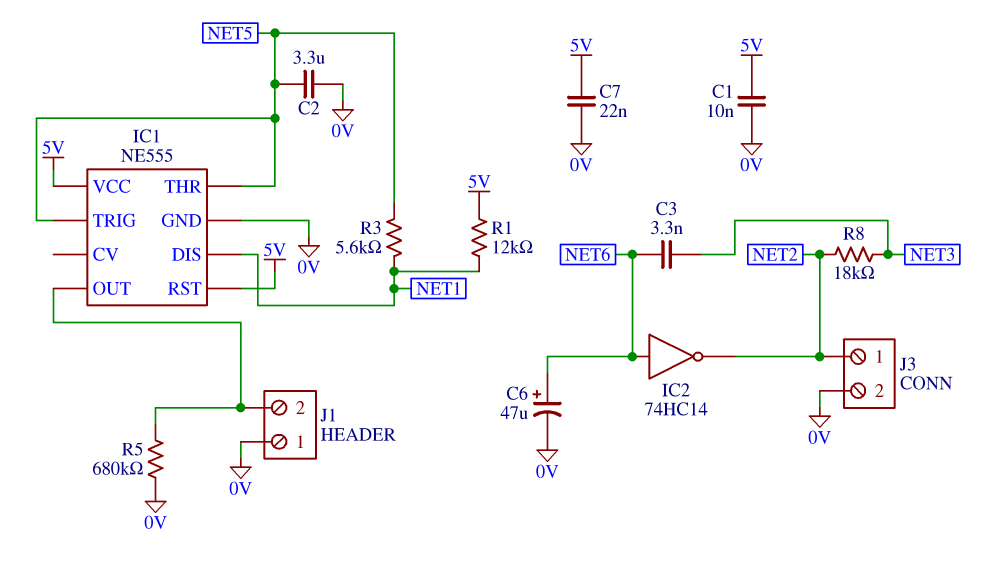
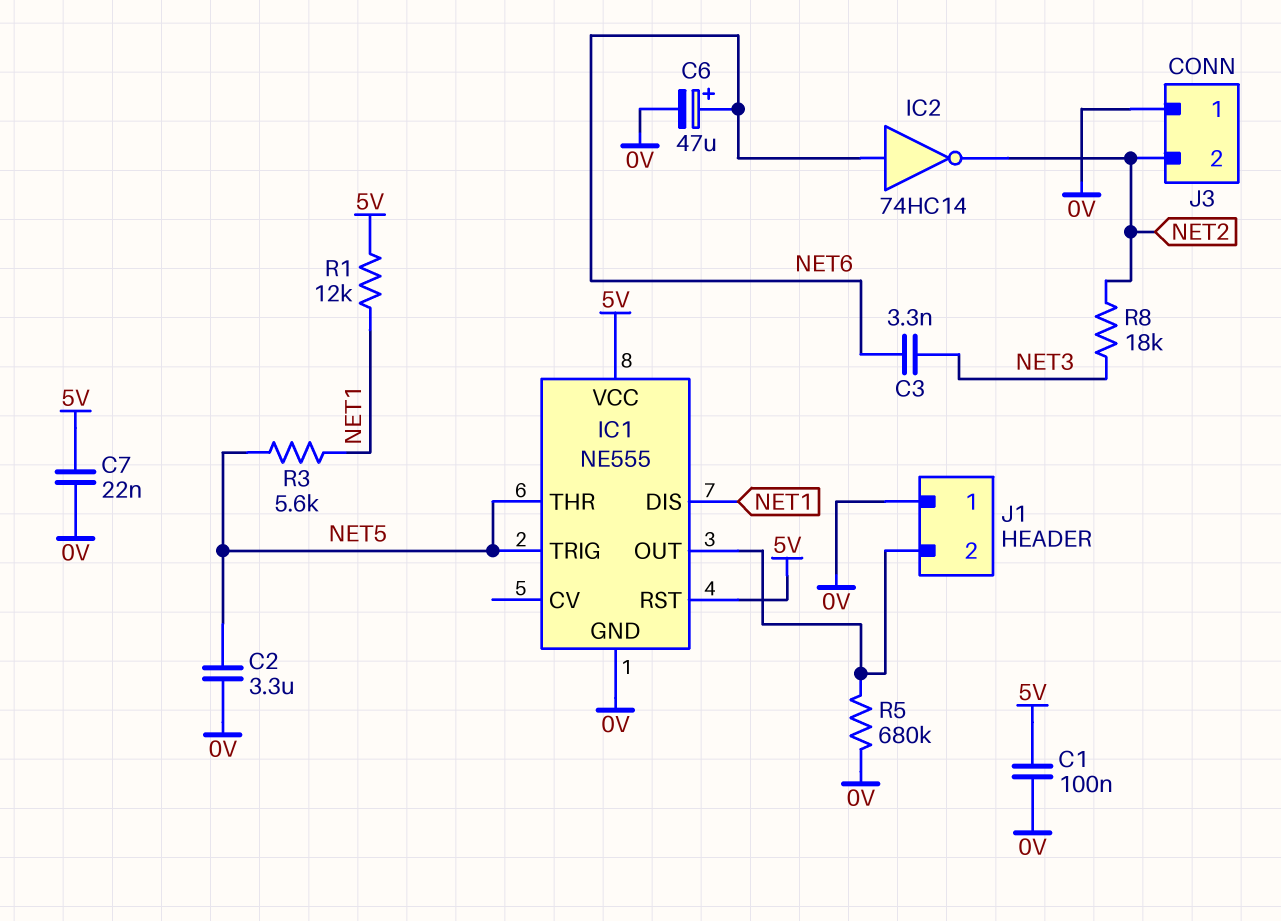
C1: 10nF (0V, 5V) -> 100nF (0V, 5V)
J3 pin 1: NET2 -> 0V
J3 pin 2: 0V -> NET2

